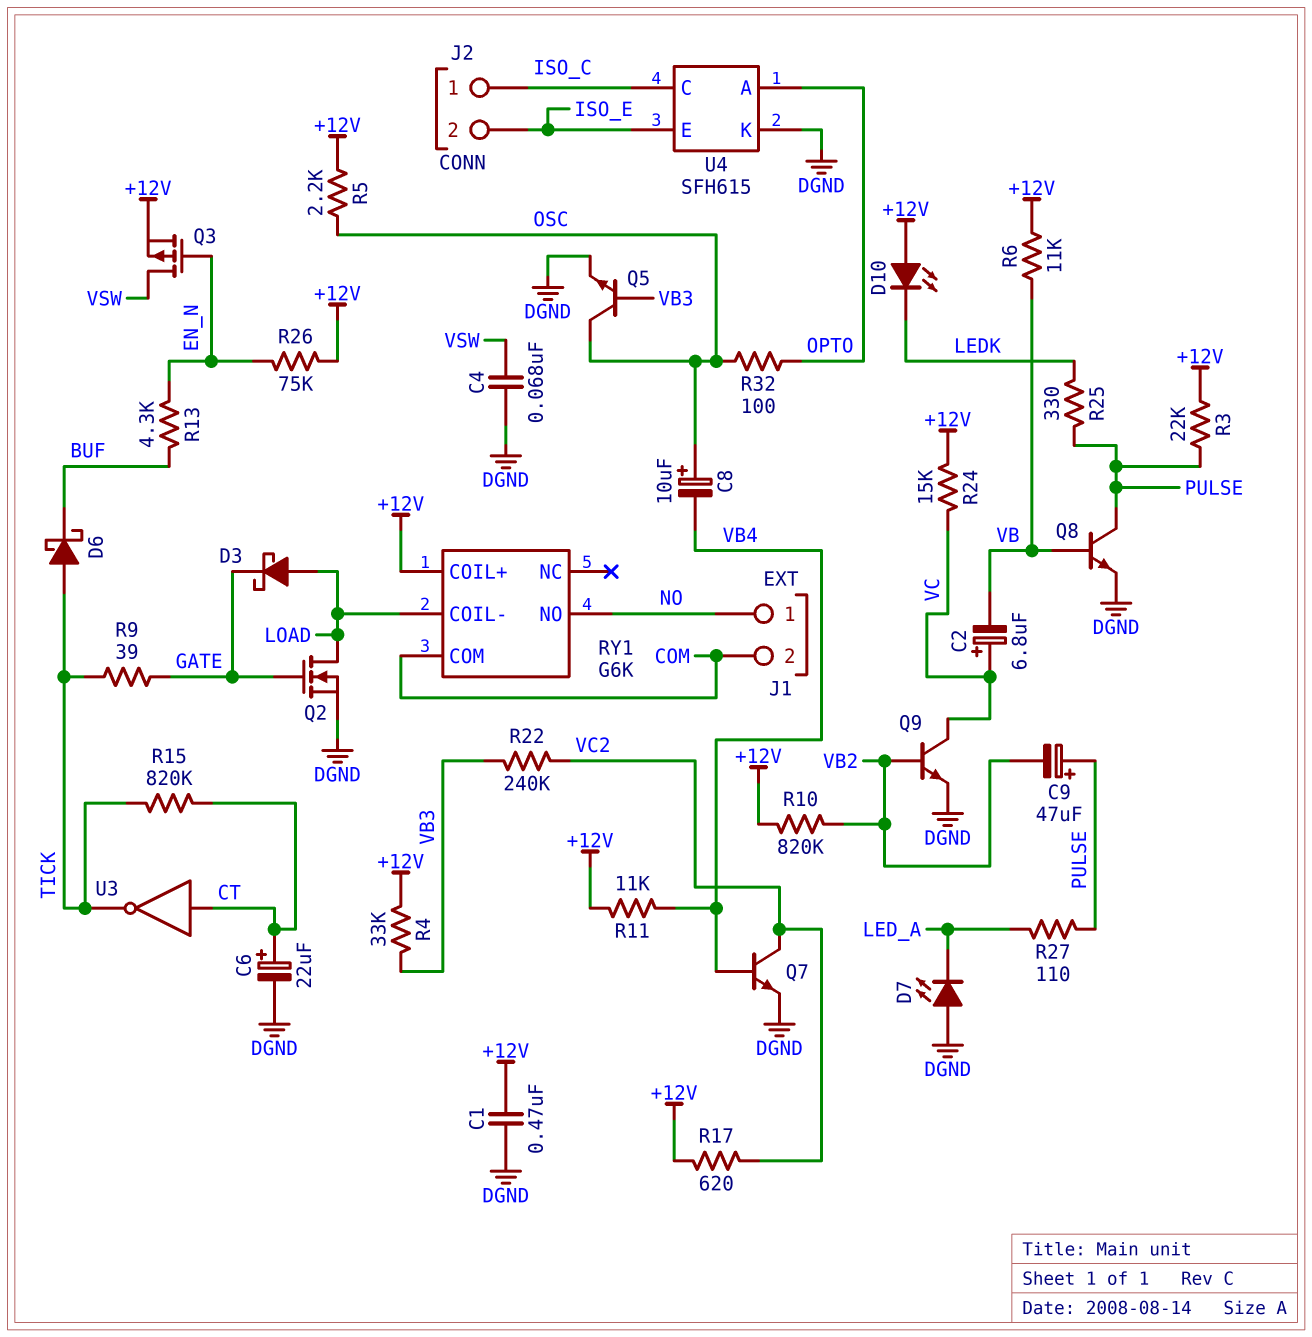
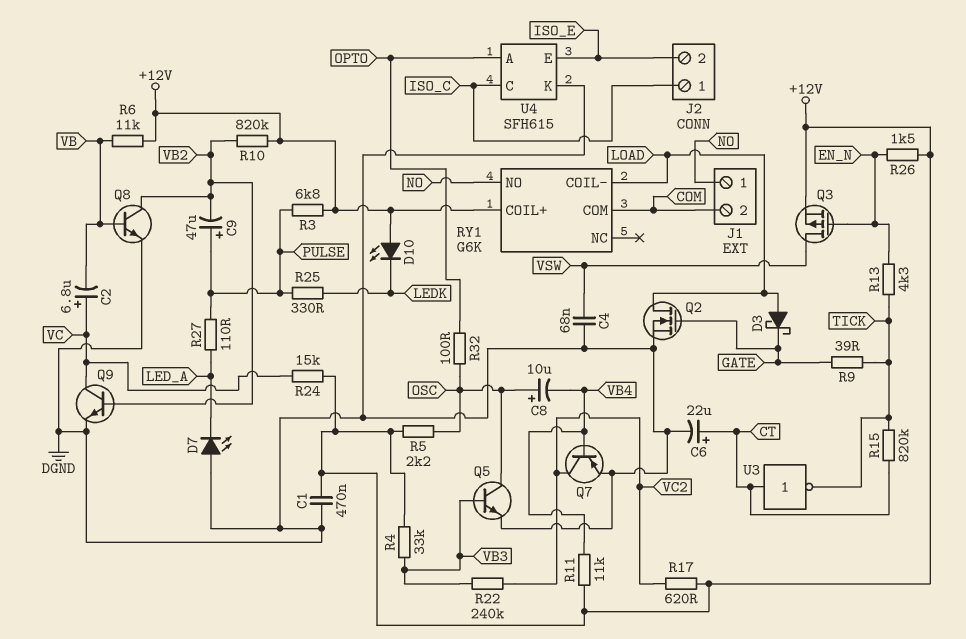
D6: schottky (A TICK, K BUF) -> none
Q7: NPN (B VB4, C VC2, E DGND) -> PNP (B VB4, C VC2, E DGND)
Q8: NPN (B VB, C PULSE, E DGND) -> NPN (B VB, C VB2, E DGND)
R3: 22k (+12V, PULSE) -> 6.8k (+12V, PULSE)
R13: 4.3k (BUF, EN_N) -> 4.3k (EN_N, TICK)
R26: 75k (+12V, EN_N) -> 1.5k (+12V, EN_N)

